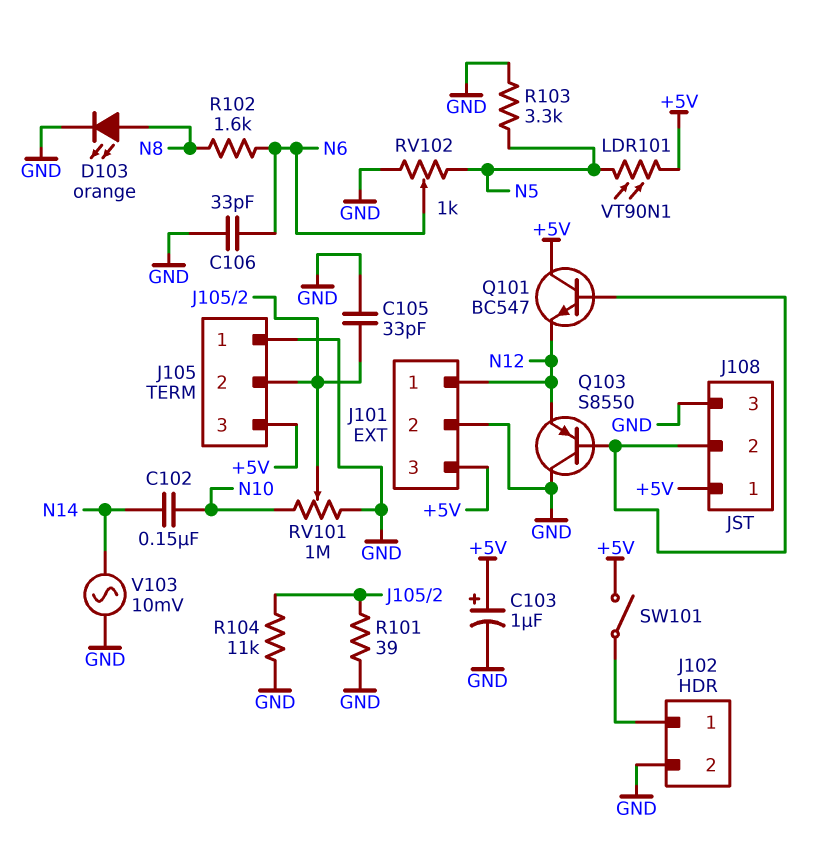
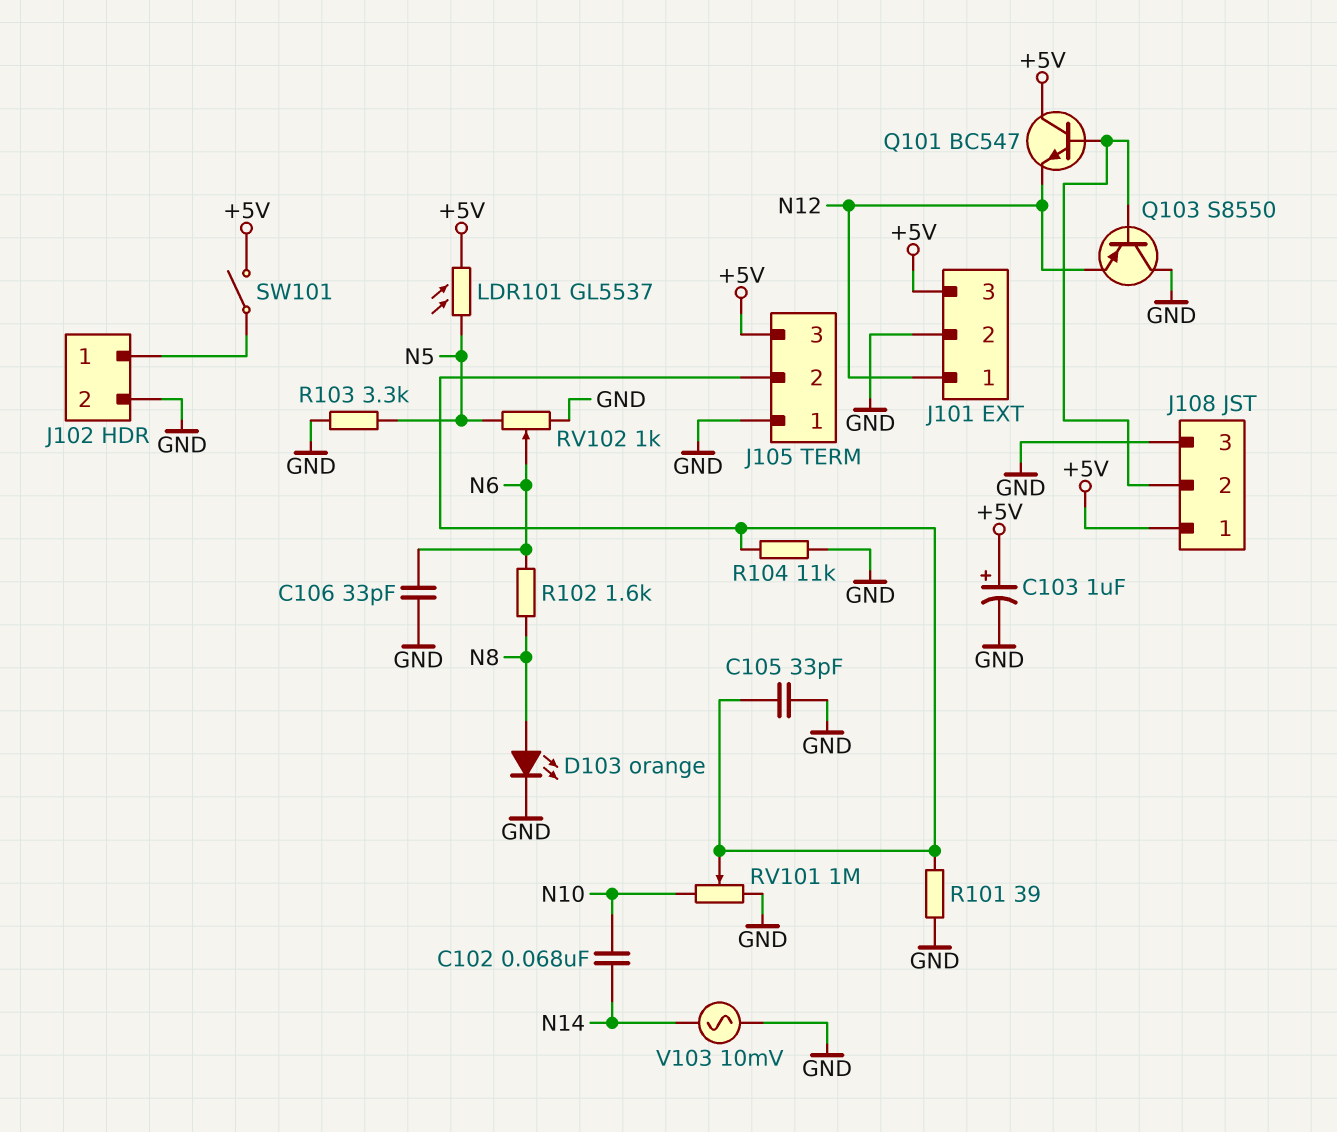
C102: 150nF (N10, N14) -> 68nF (N10, N14)
LDR101: VT90N1 (+5V, N5) -> GL5537 (+5V, N5)

